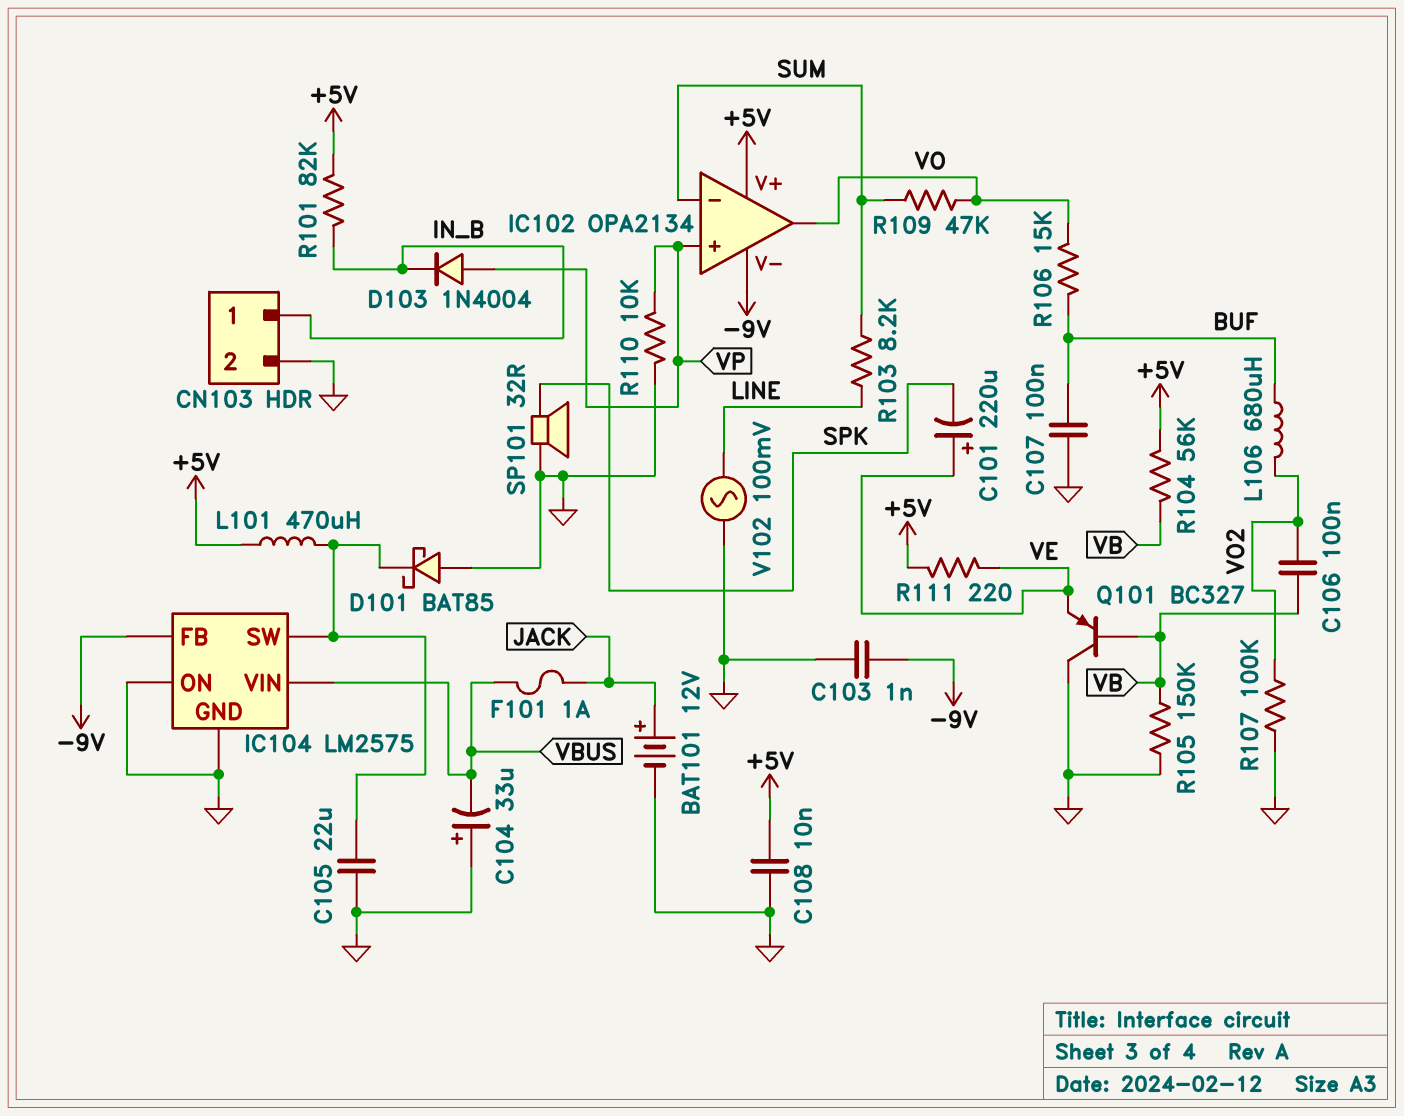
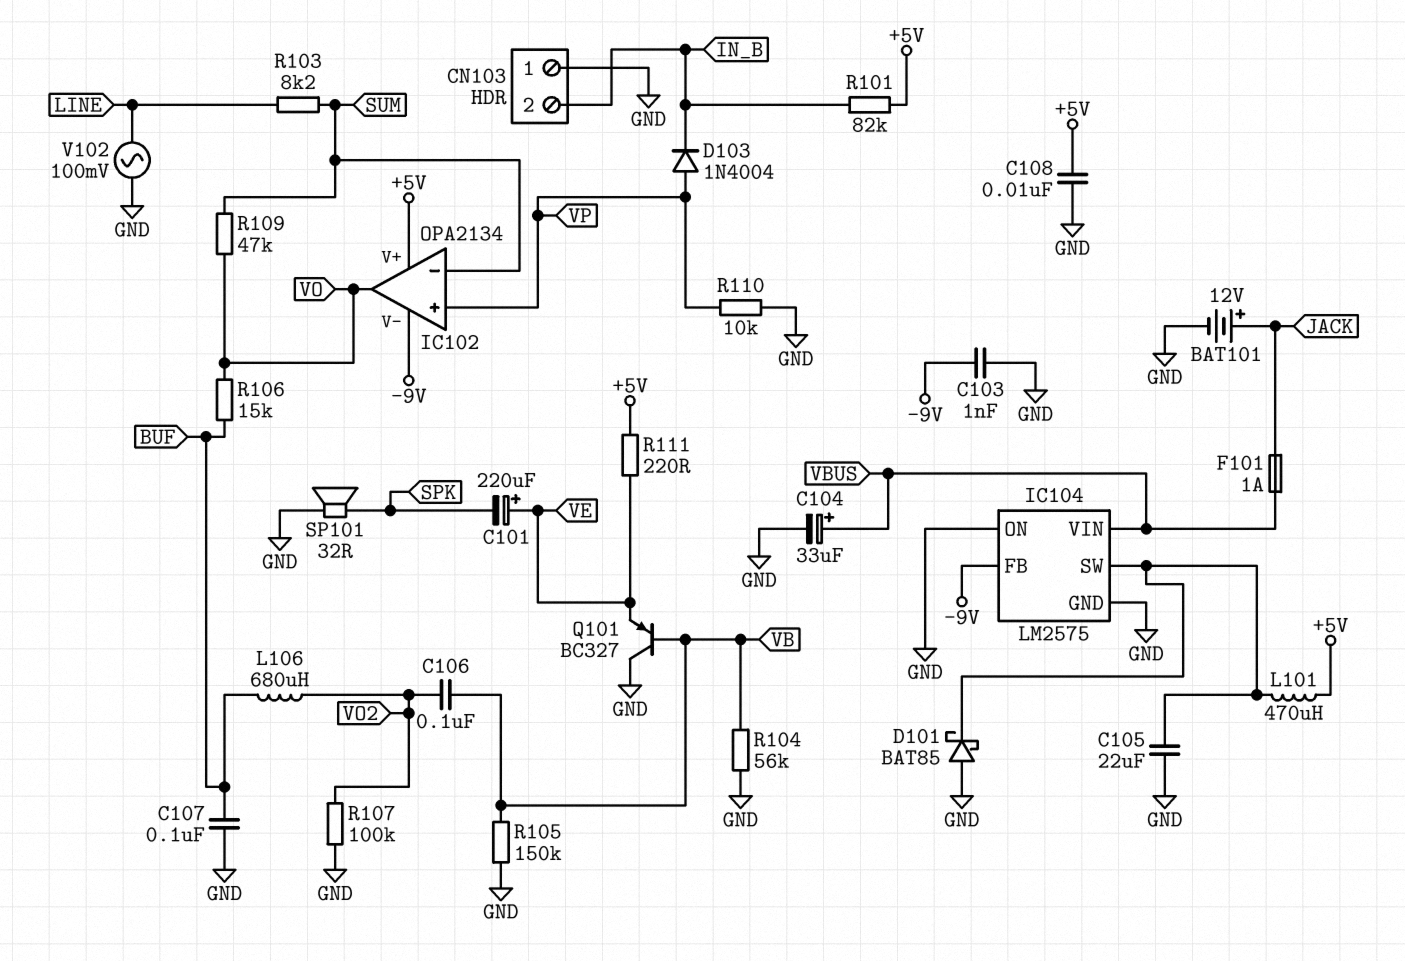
C104: 33uF (plus GND, minus VBUS) -> 33uF (plus VBUS, minus GND)
CN103 pin 1: IN_B -> GND
CN103 pin 2: GND -> IN_B
R104: 56k (+5V, VB) -> 56k (GND, VB)

